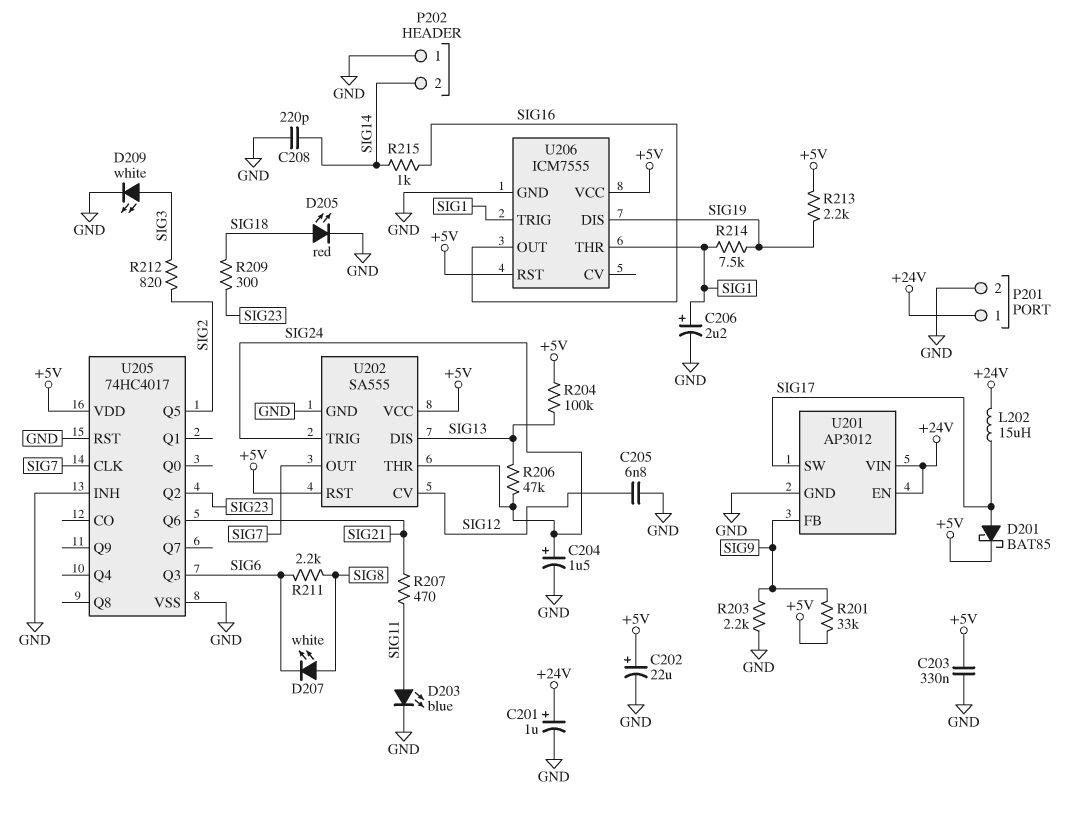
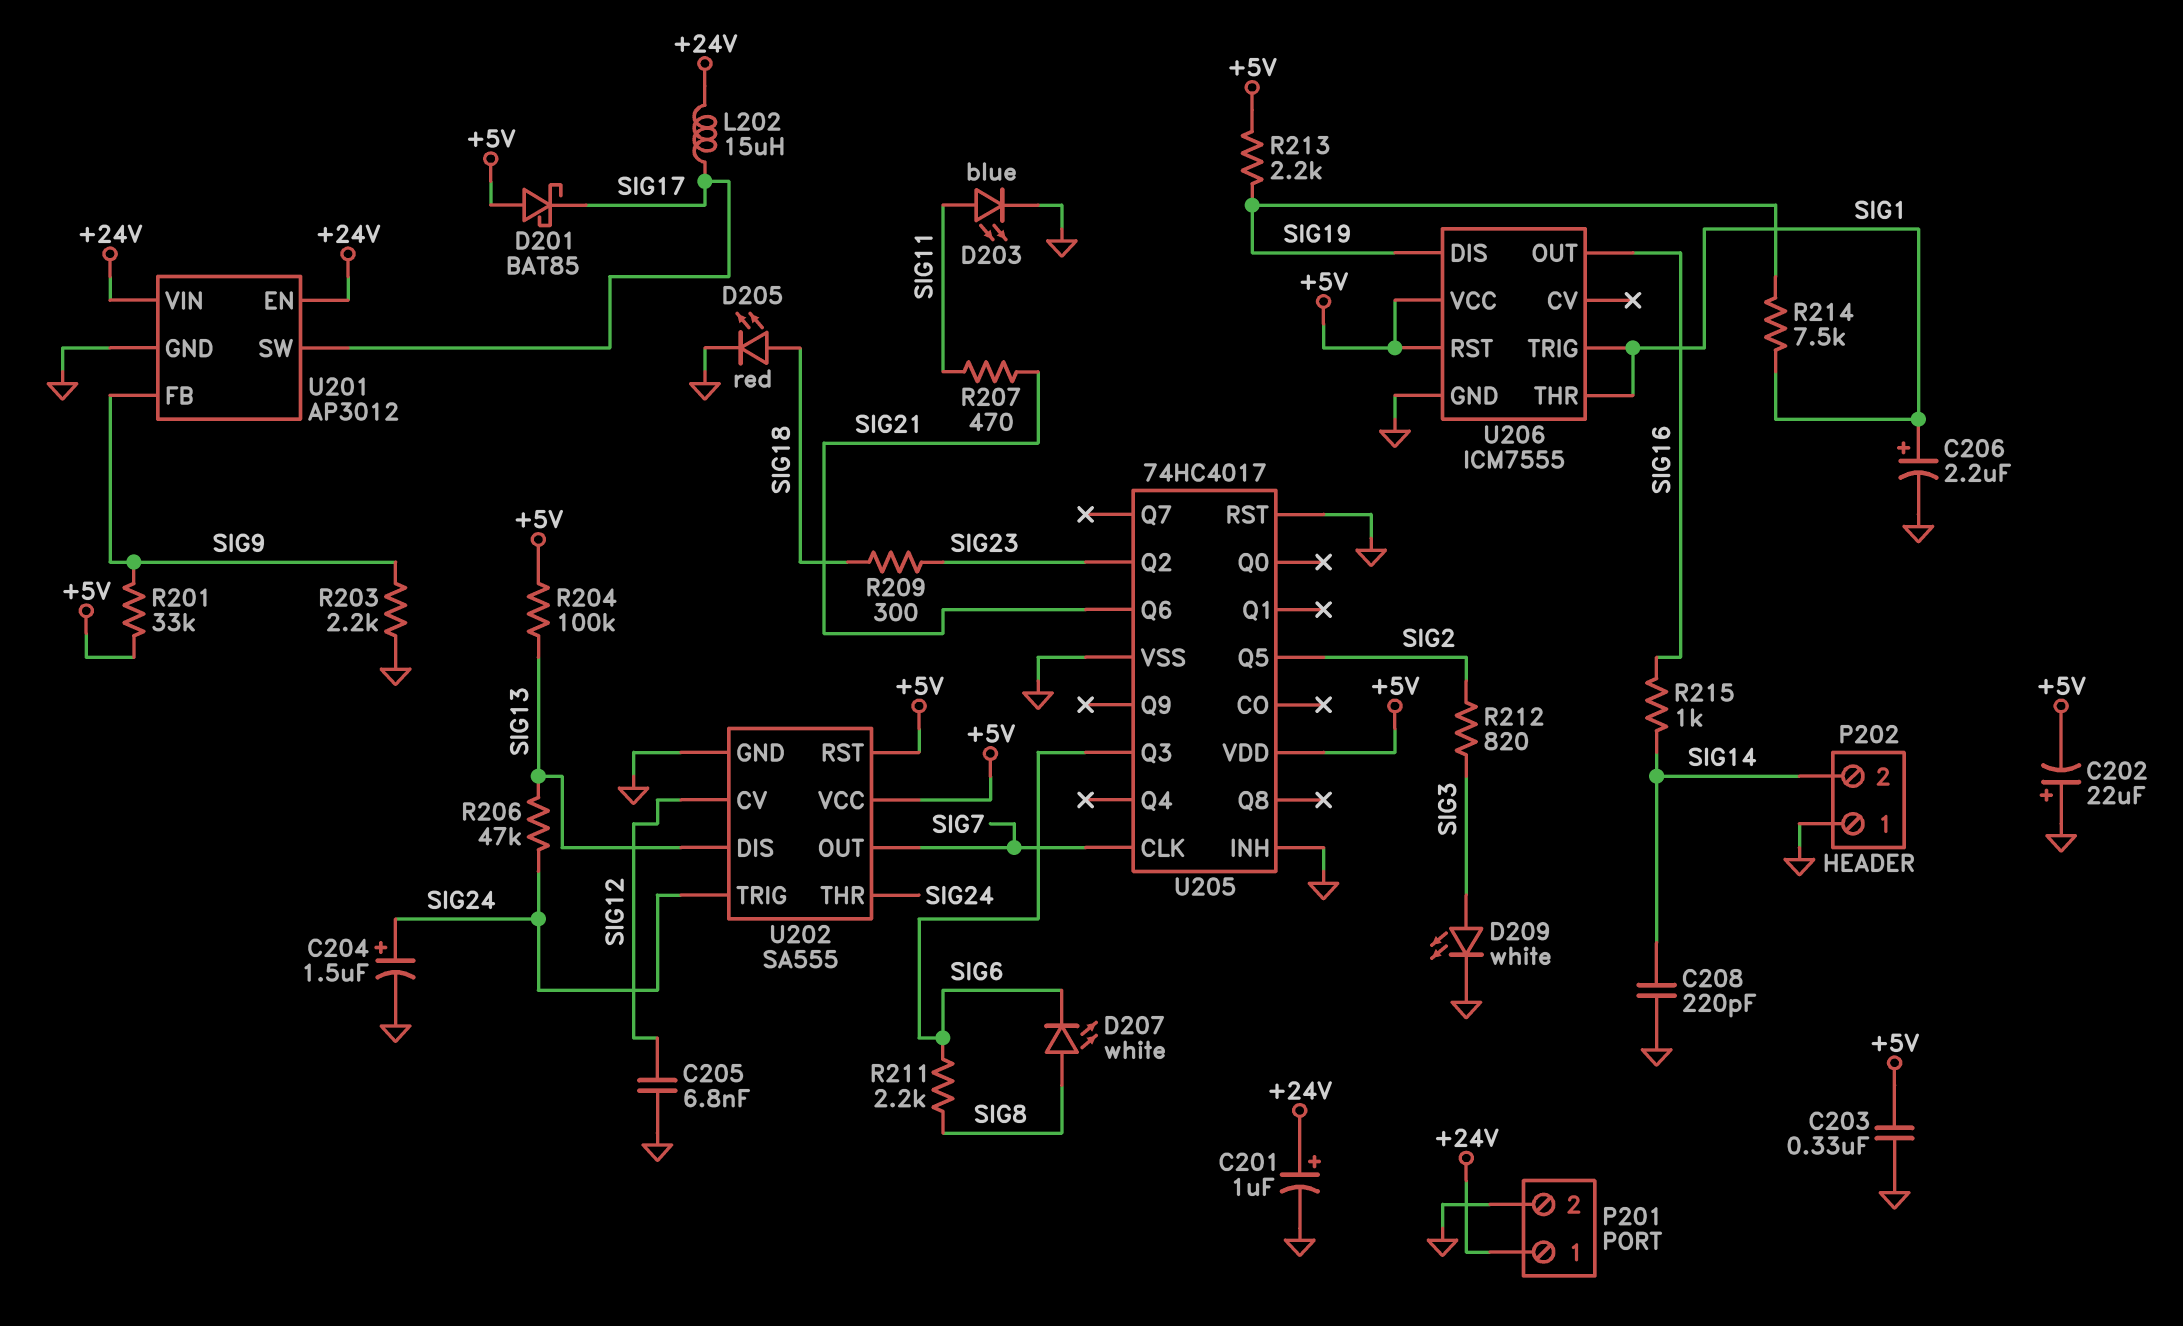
C202: 22uF (plus +5V, minus GND) -> 22uF (plus GND, minus +5V)
D201: schottky BAT85 (A SIG17, K +5V) -> schottky BAT85 (A +5V, K SIG17)

